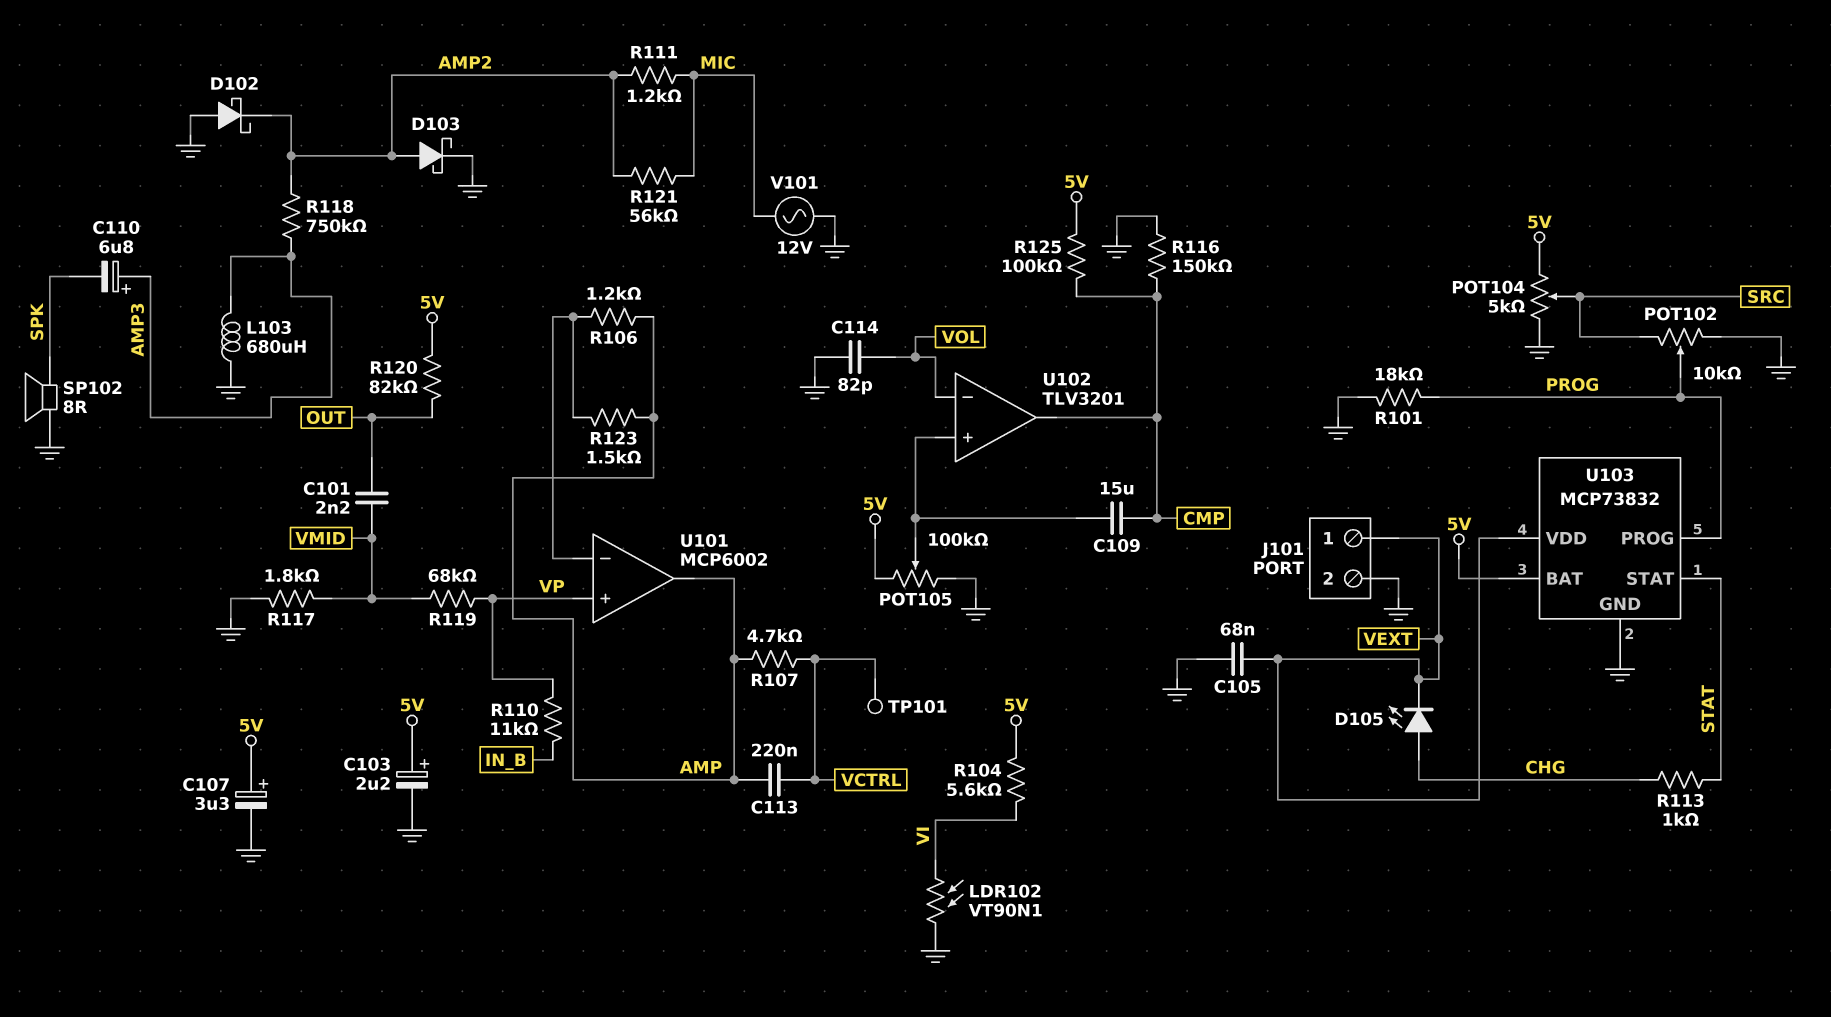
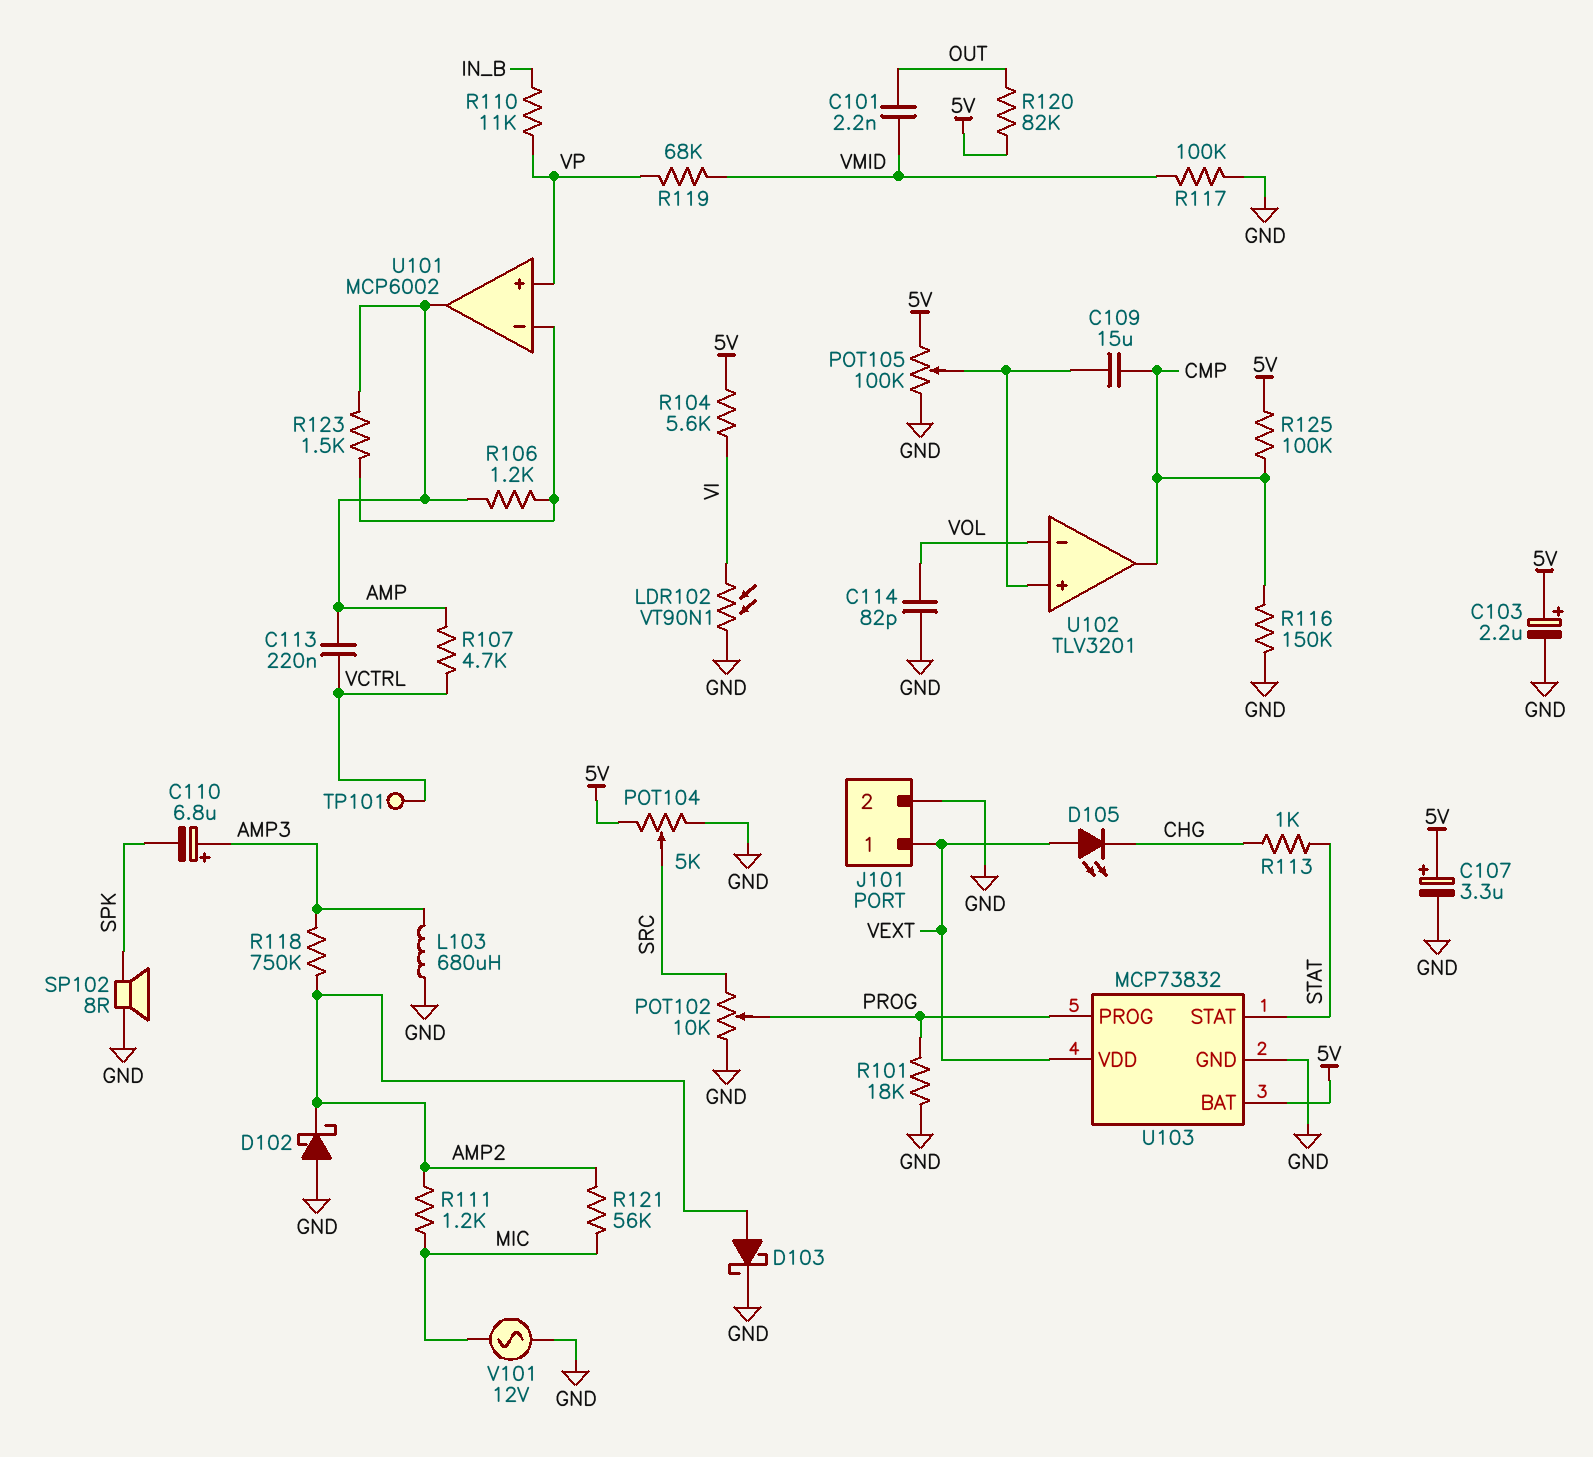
C105: 68nF (GND, VEXT) -> none
D105: LED (A CHG, K VEXT) -> LED (A VEXT, K CHG)
R117: 1.8k (GND, VMID) -> 100k (GND, VMID)

